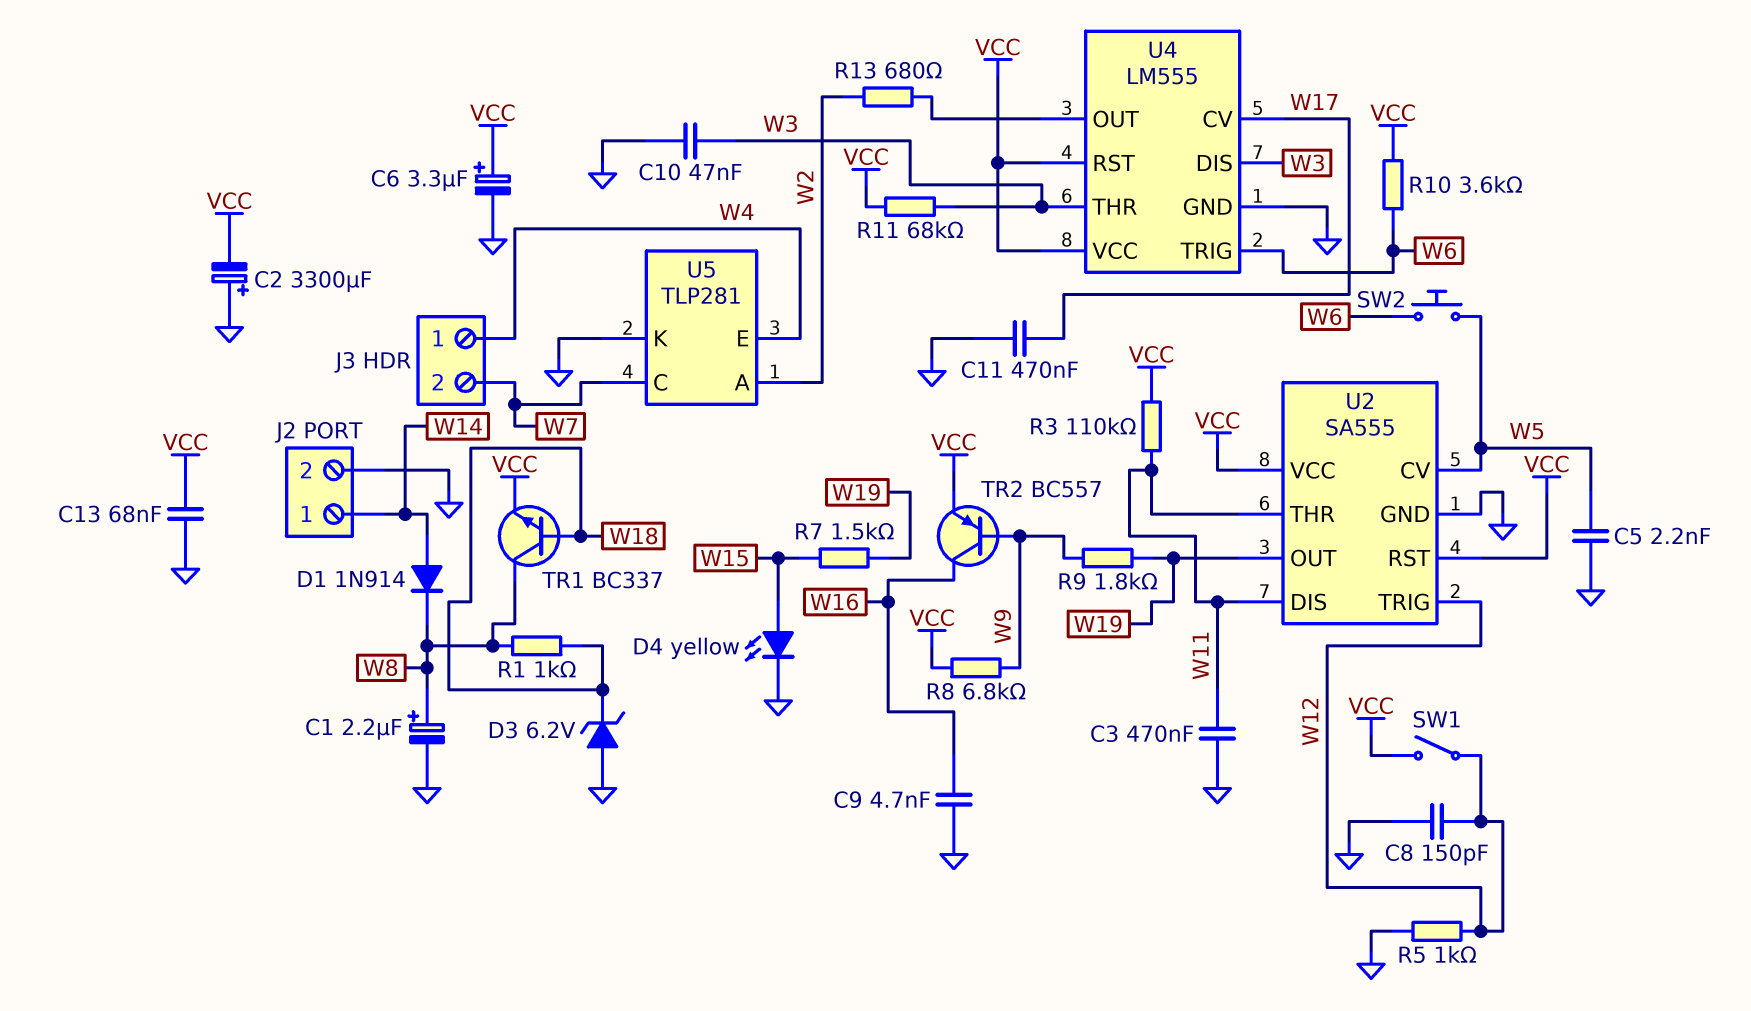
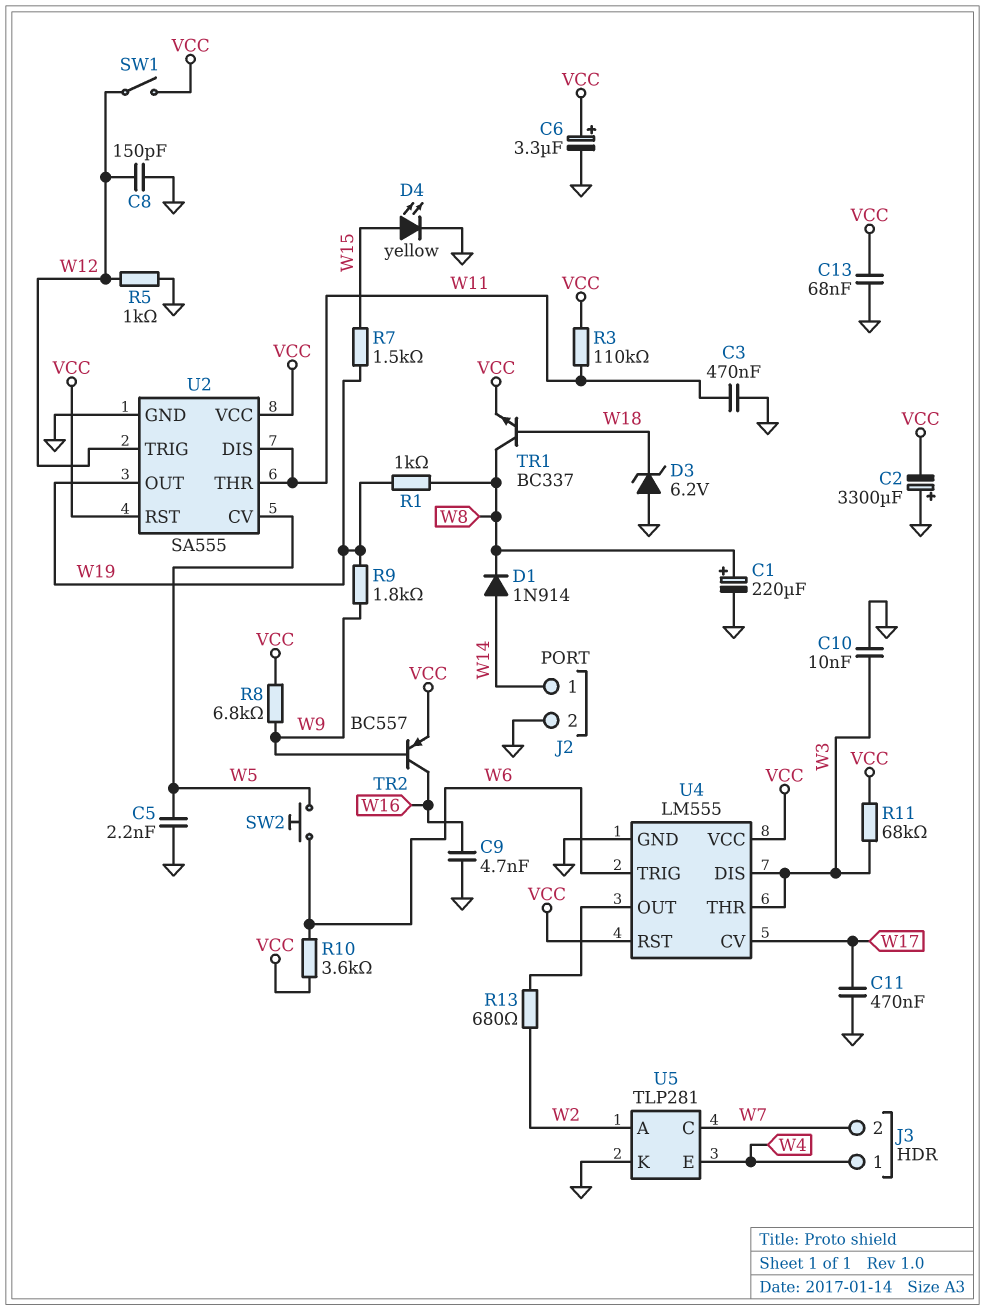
C1: 2.2uF (plus W8, minus GND) -> 220uF (plus W8, minus GND)
C10: 47nF (GND, W3) -> 10nF (GND, W3)
R1: 1k (W8, W18) -> 1k (W8, W19)

